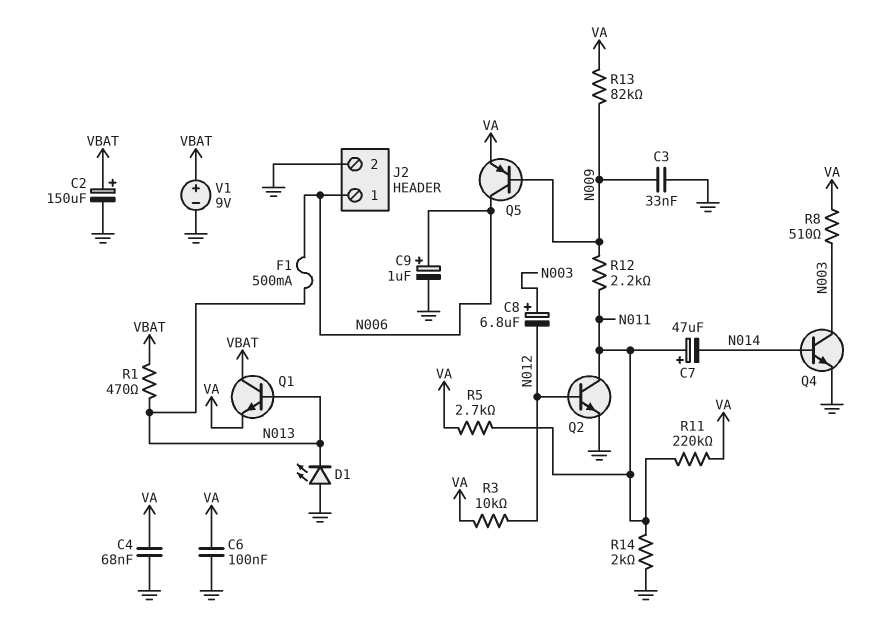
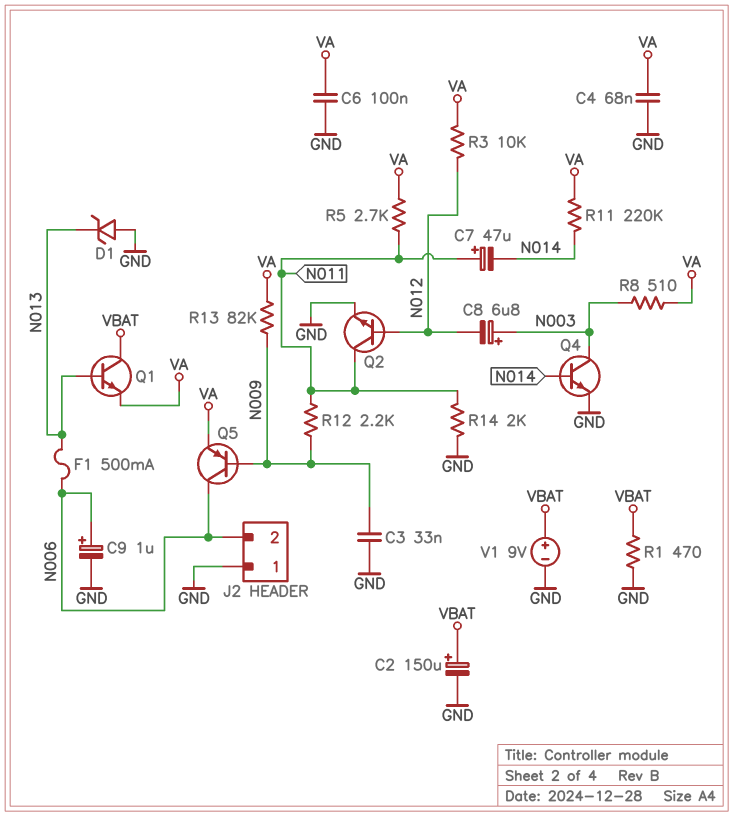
D1: LED (A GND, K N013) -> zener (A GND, K N013)
J2 pin 1: N006 -> GND
J2 pin 2: GND -> N006
R1: 470 (N013, VBAT) -> 470 (GND, VBAT)
R11: 220k (N011, VA) -> 220k (N014, VA)

